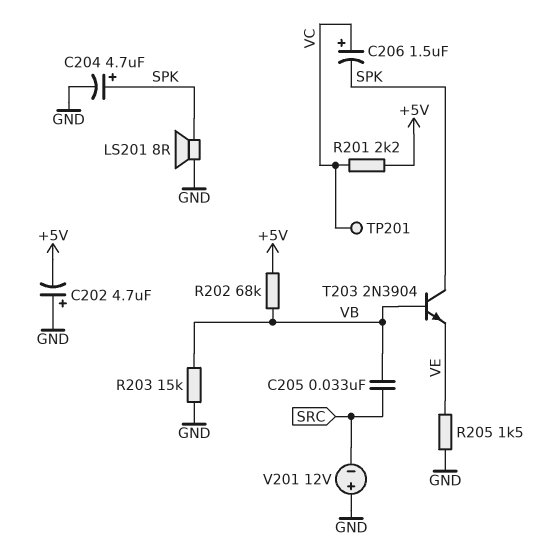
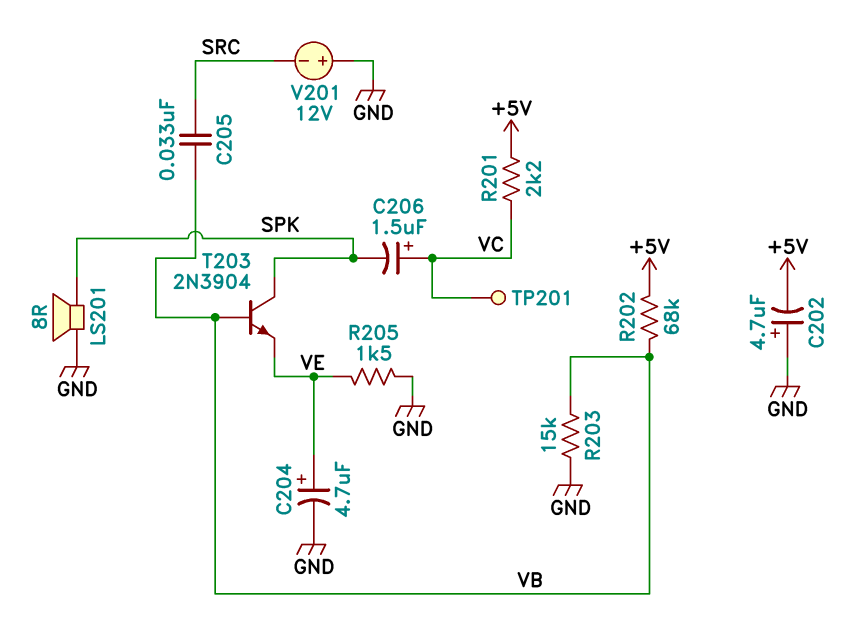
C204: 4.7uF (plus SPK, minus GND) -> 4.7uF (plus VE, minus GND)

